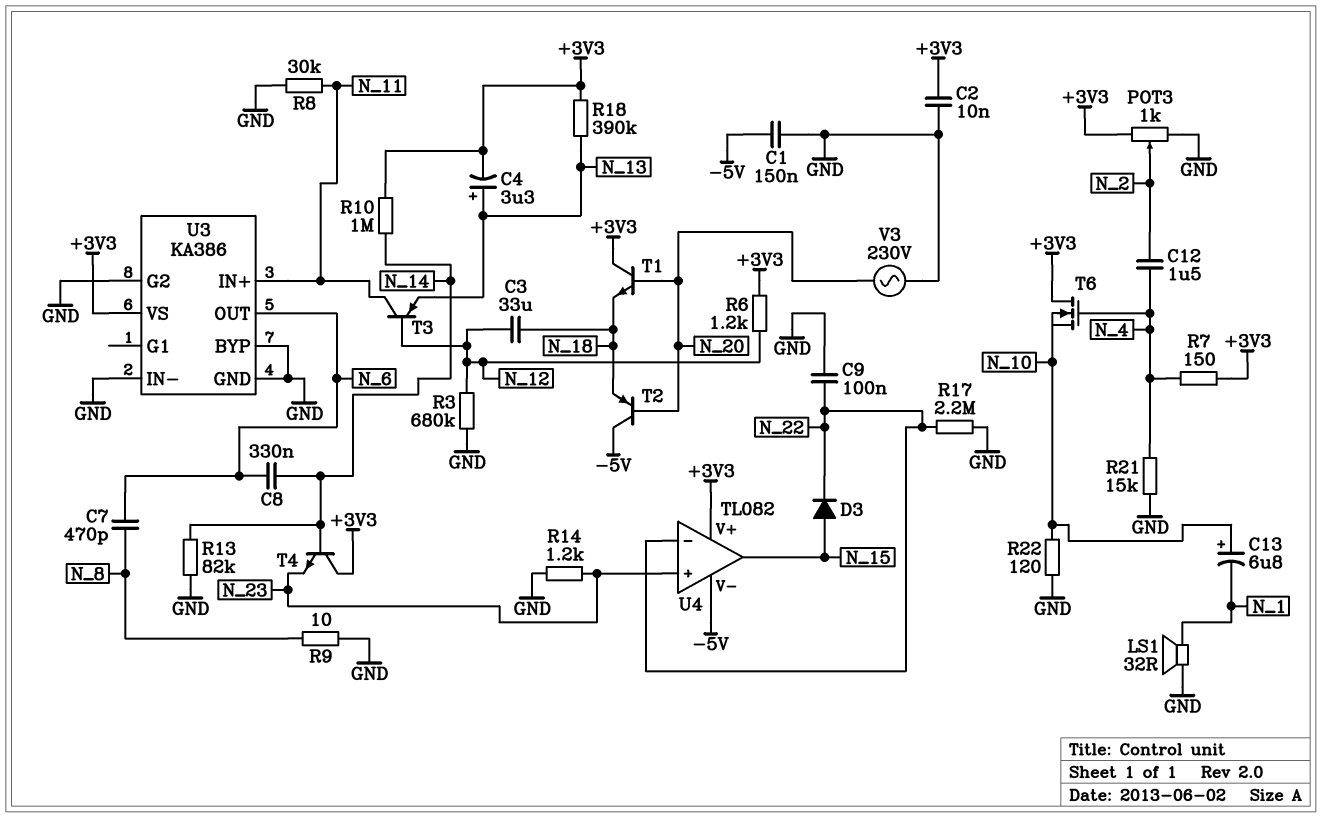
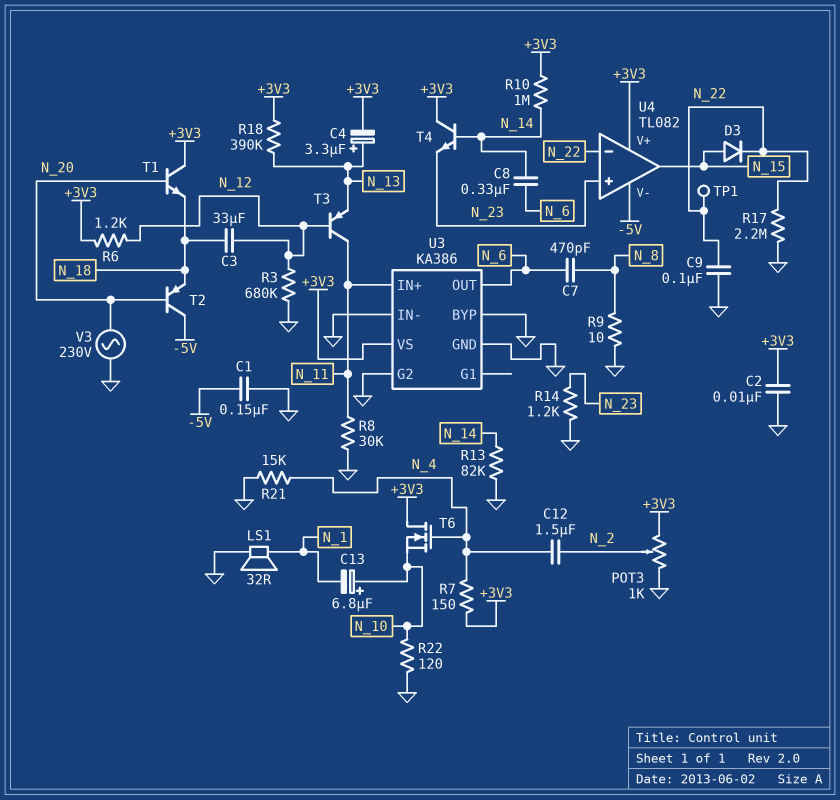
TP1: none -> test point (N_22)

